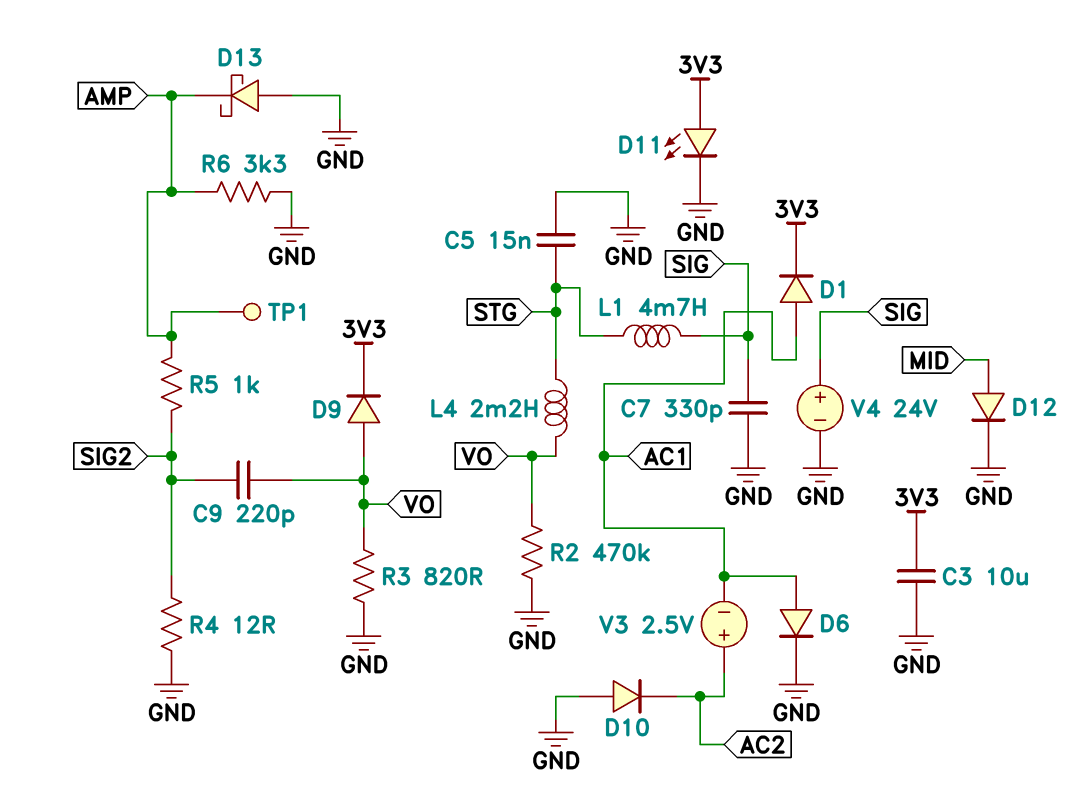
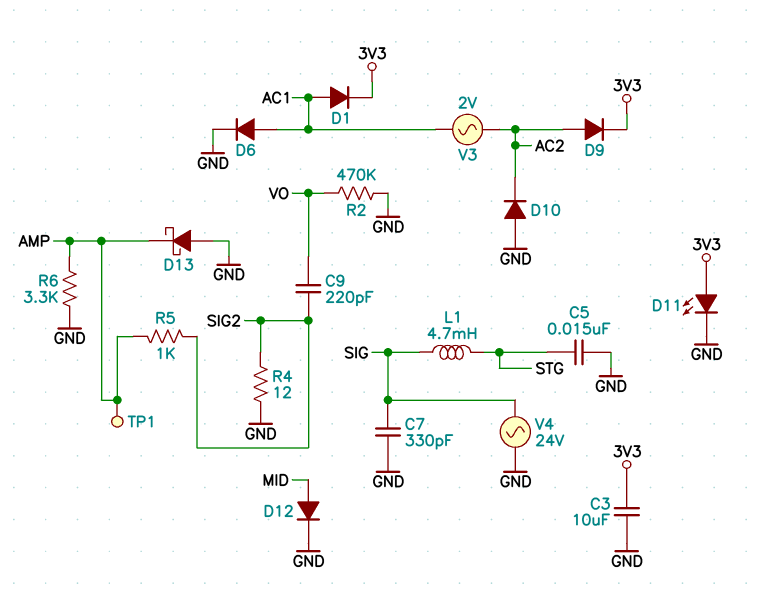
D9: diode (A VO, K 3V3) -> diode (A AC2, K 3V3)
L4: 2.2mH (STG, VO) -> none
R3: 820 (GND, VO) -> none
V3: 2.5V (plus AC2, minus AC1) -> AC 2V (AC1, AC2)
V4: 24V (plus SIG, minus GND) -> AC 24V (GND, SIG)

